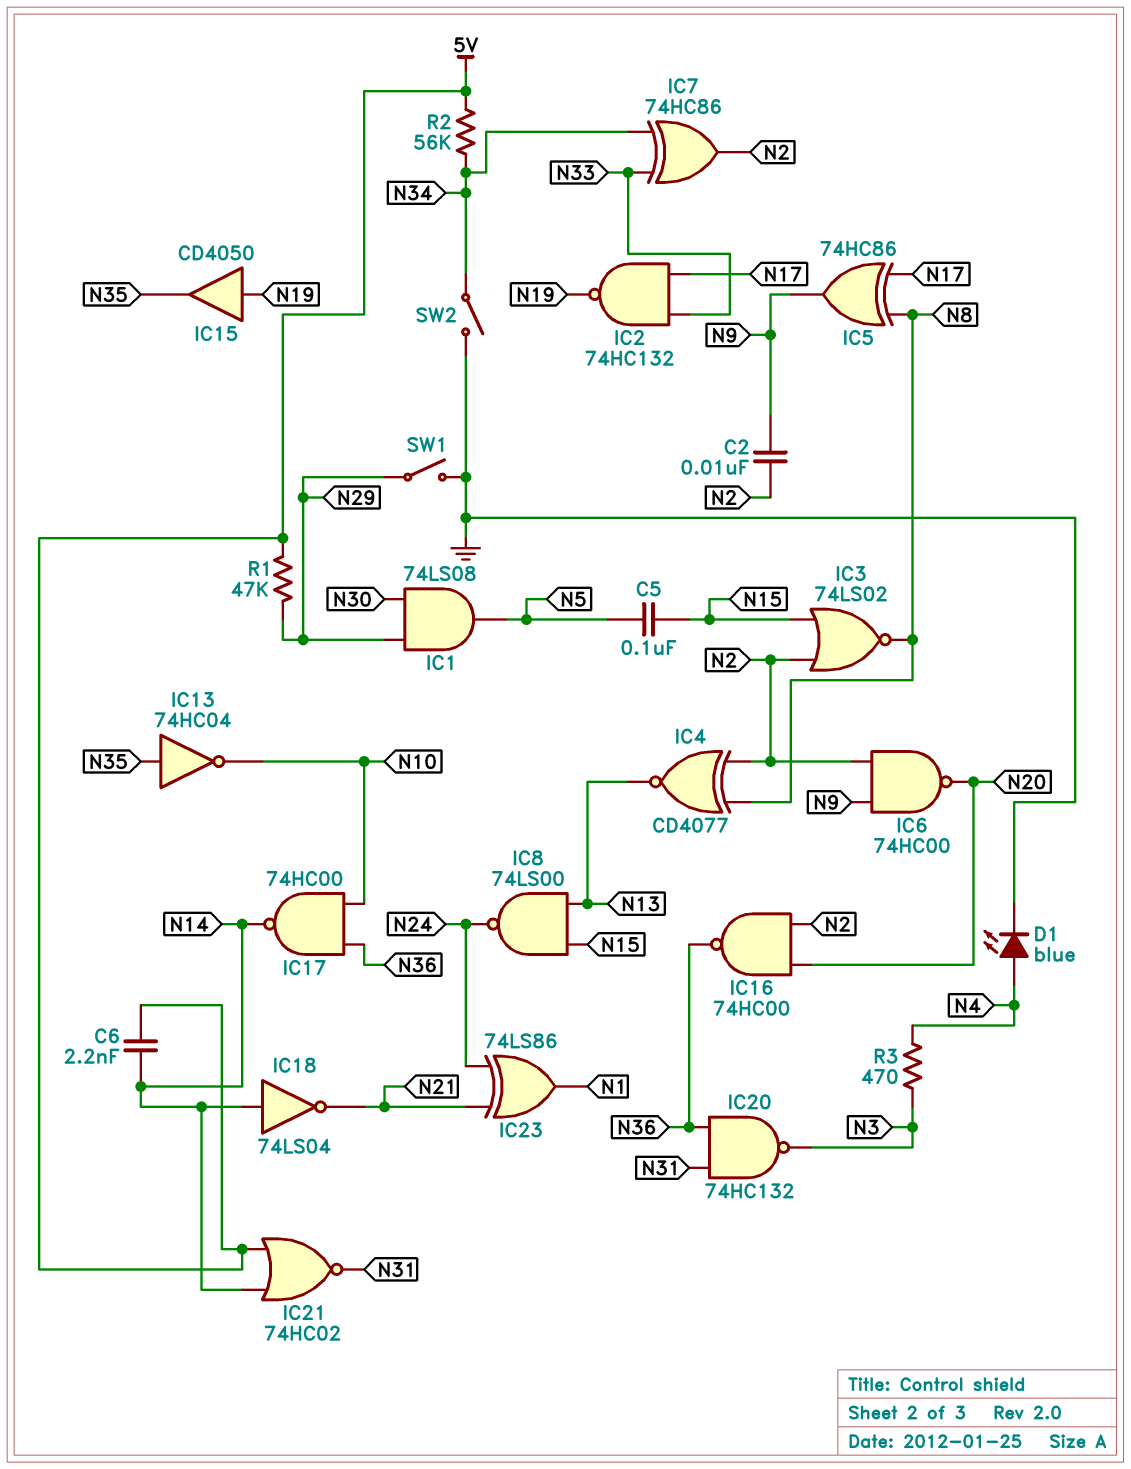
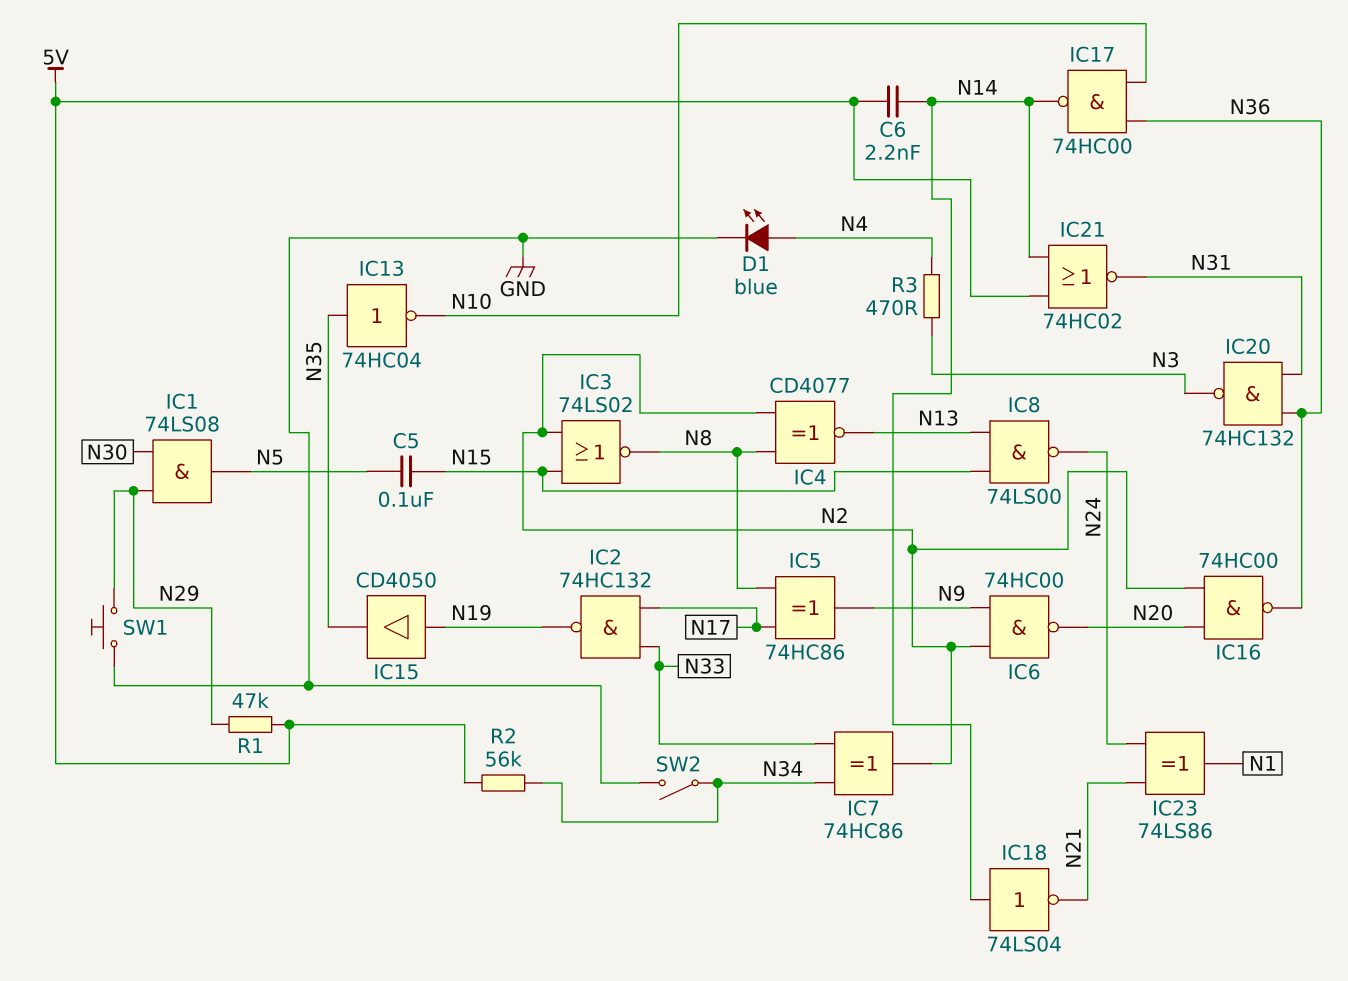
C2: 10nF (N2, N9) -> none
SW1: switch (GND, N29) -> button (GND, N29)

